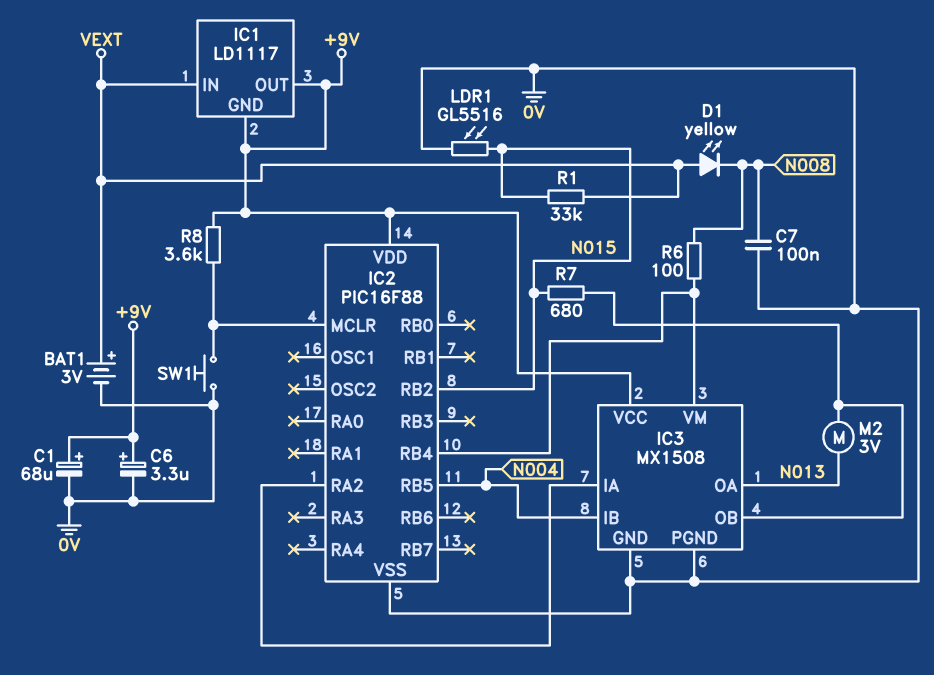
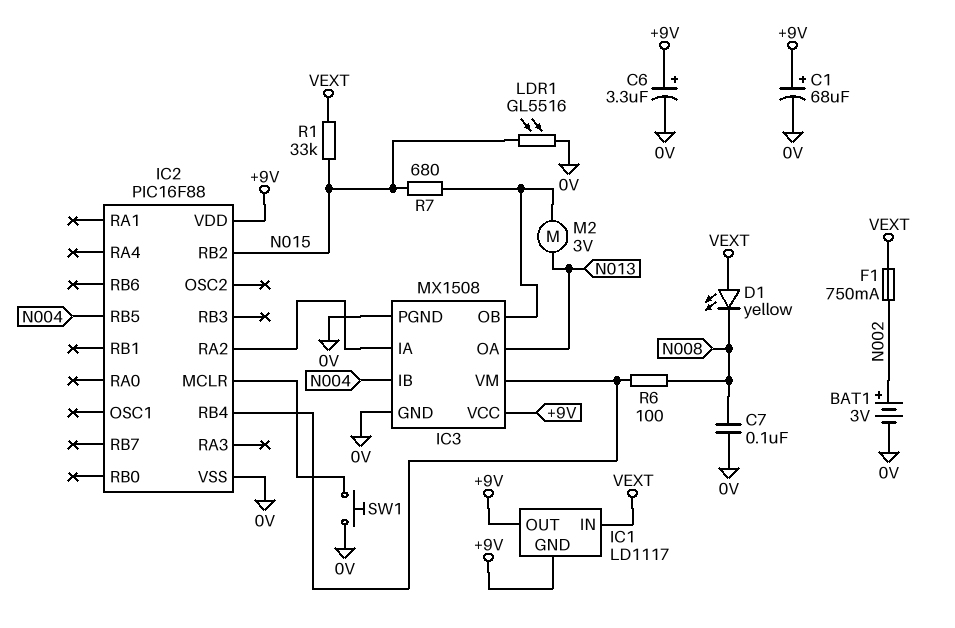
BAT1: 3V (plus VEXT, minus 0V) -> 3V (plus N002, minus 0V)
F1: none -> 750mA (N002, VEXT)
R8: 3.6k (+9V, IC2/MCLR) -> none

